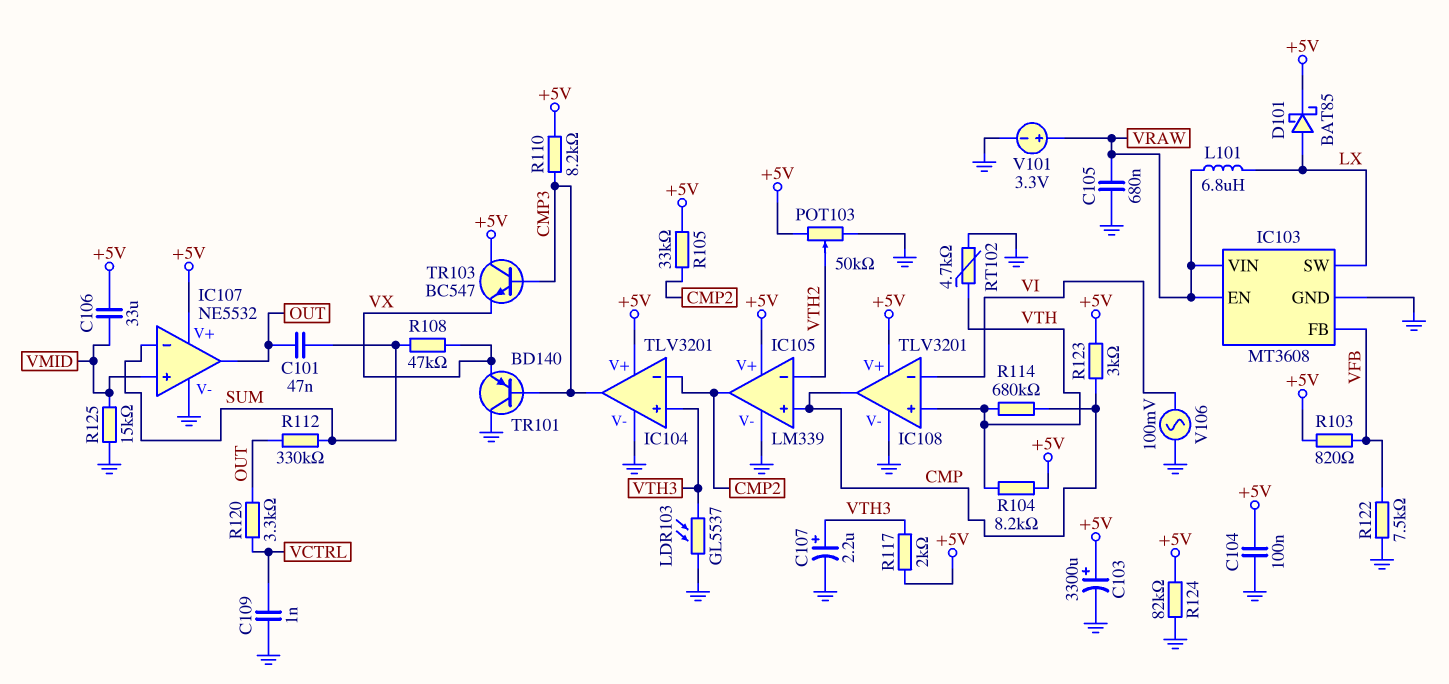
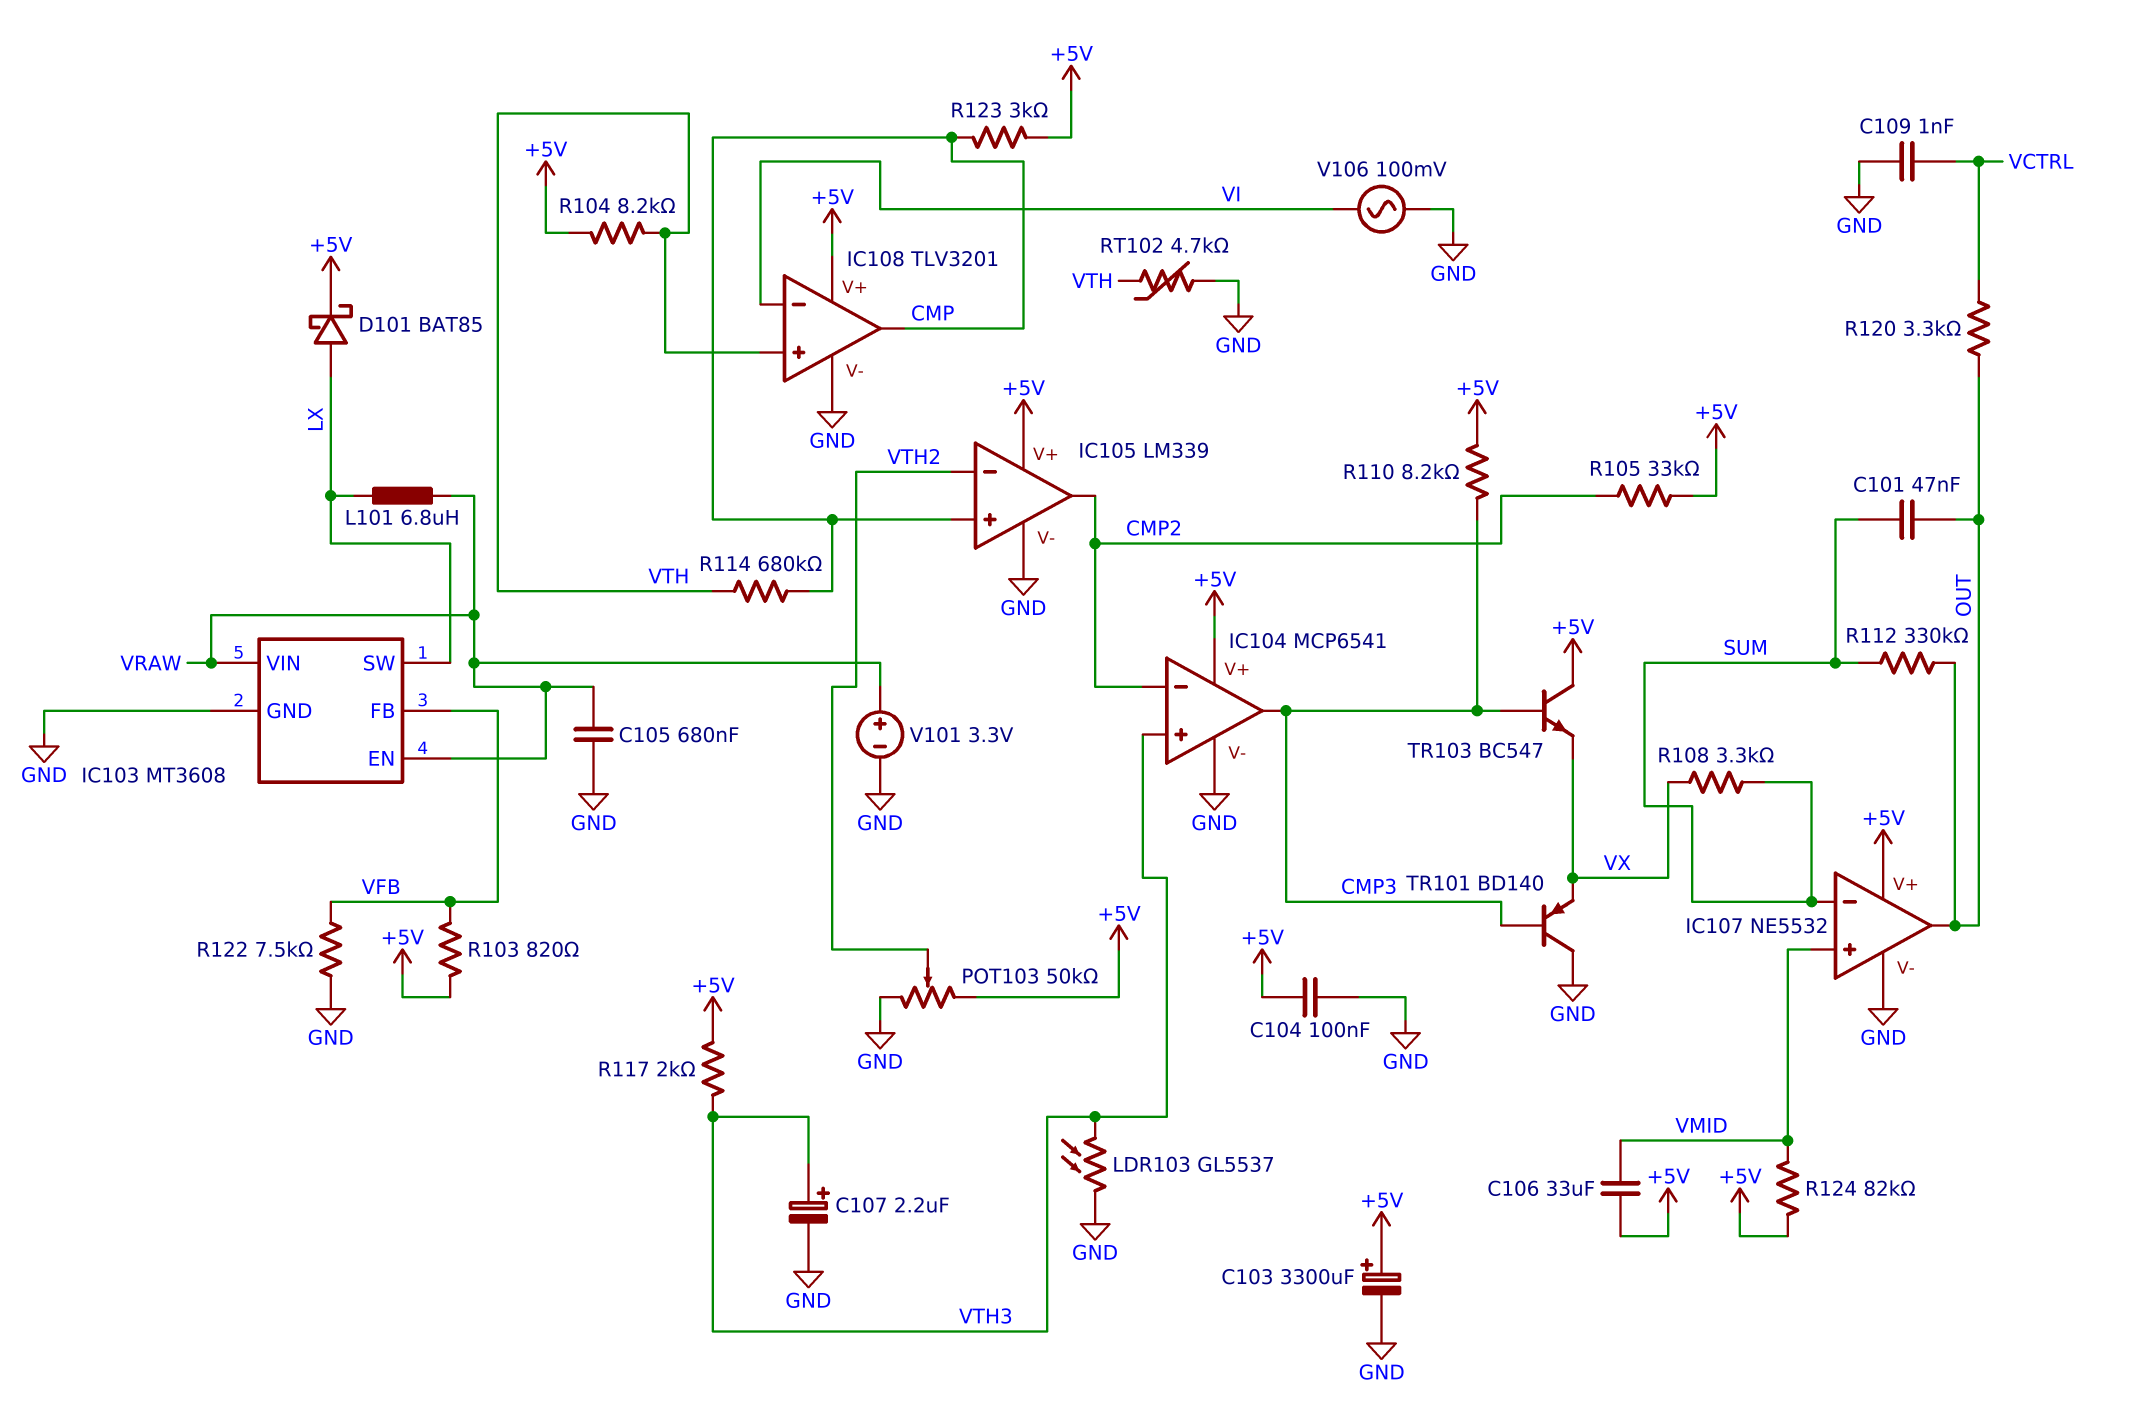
IC104: TLV3201 -> MCP6541
R108: 47k (SUM, VX) -> 3.3k (SUM, VX)
R124: 82k (+5V, GND) -> 82k (+5V, VMID)
R125: 15k (GND, VMID) -> none

